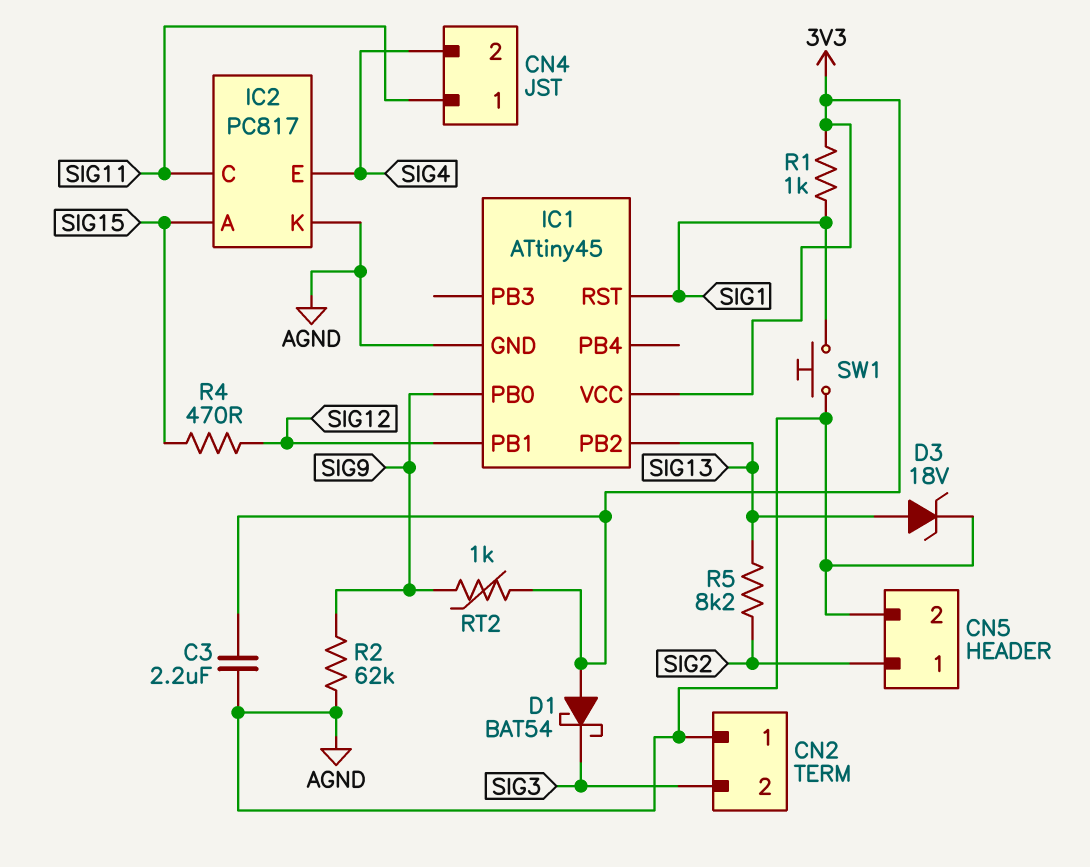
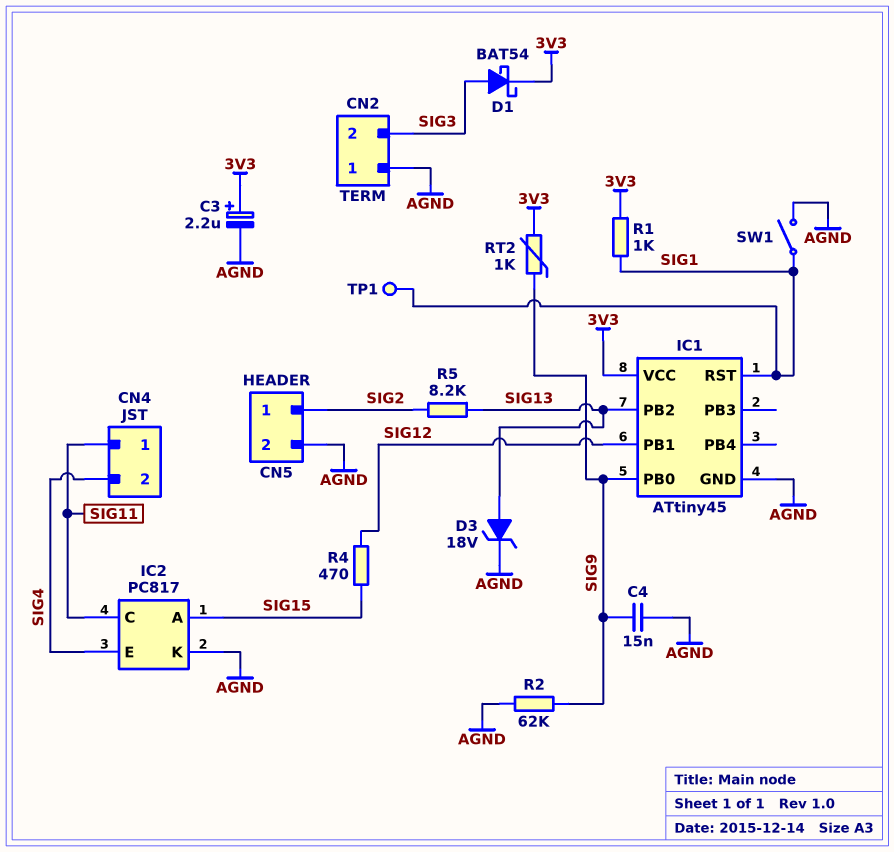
C3: 2.2uF (3V3, AGND) -> 2.2uF (plus 3V3, minus AGND)
C4: none -> 15nF (AGND, SIG9)
D1: schottky BAT54 (A 3V3, K SIG3) -> schottky BAT54 (A SIG3, K 3V3)
SW1: button (AGND, SIG1) -> switch (AGND, SIG1)
TP1: none -> test point (SIG1)

